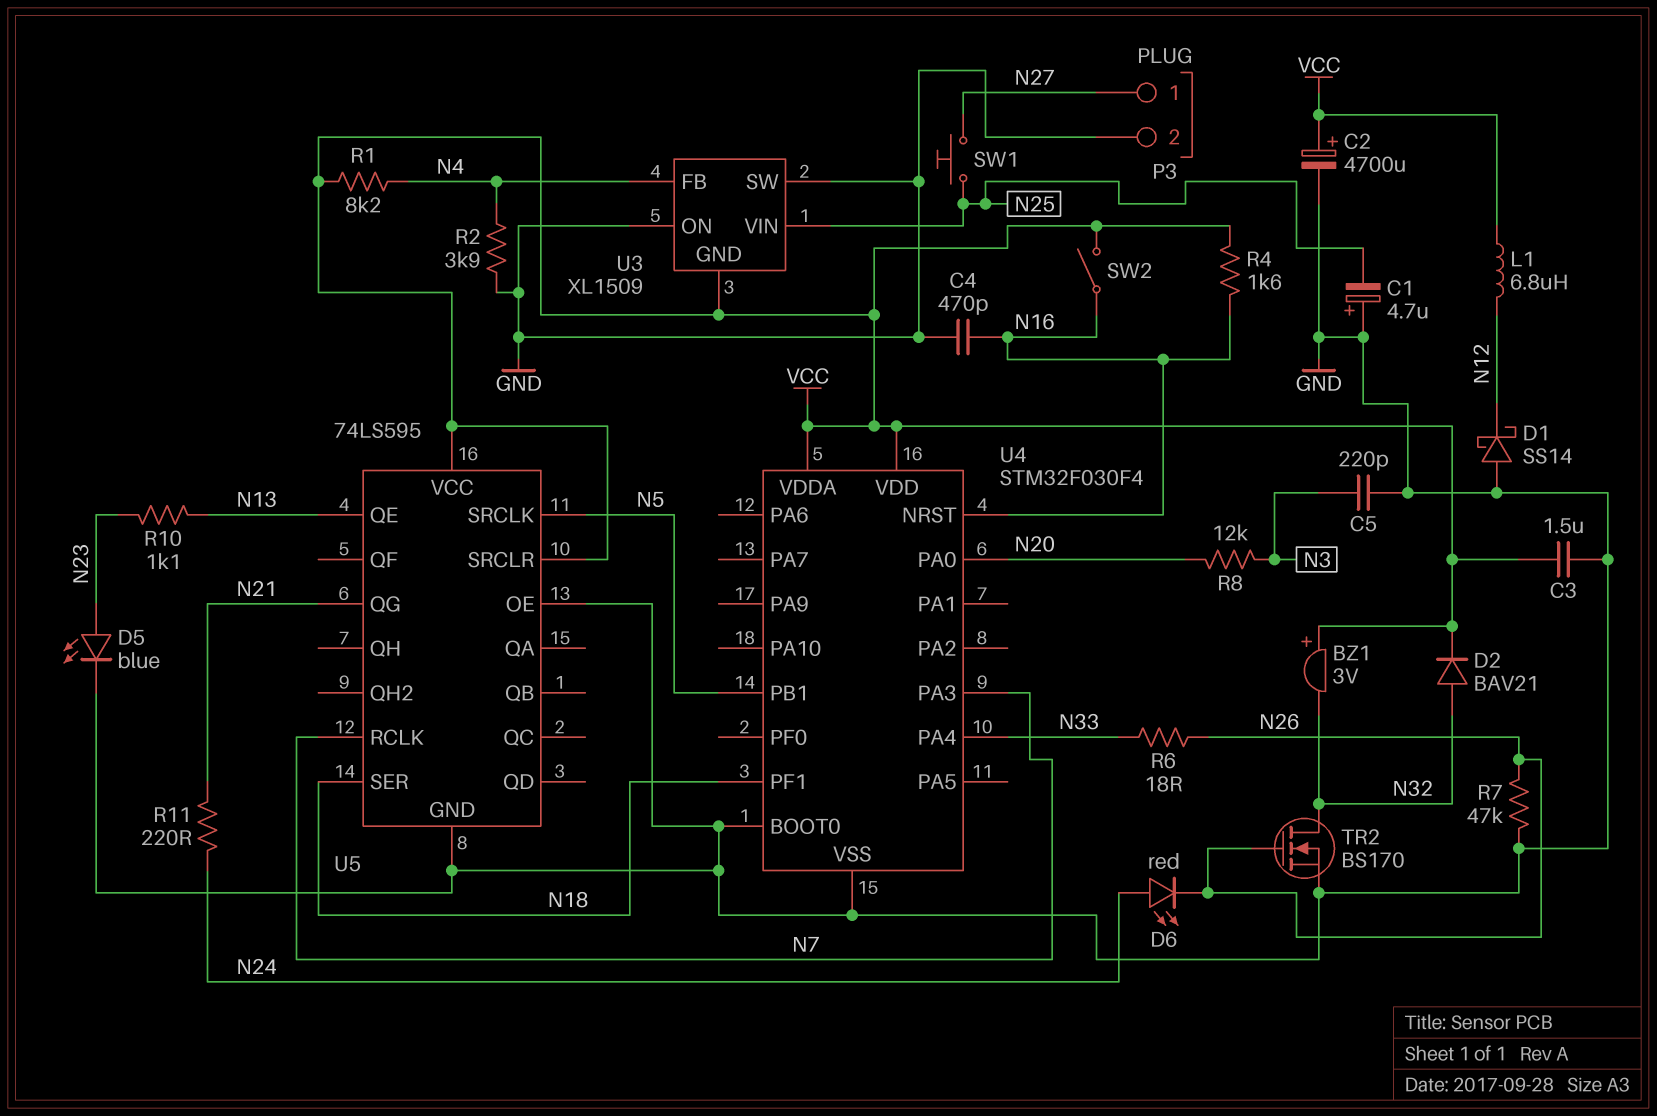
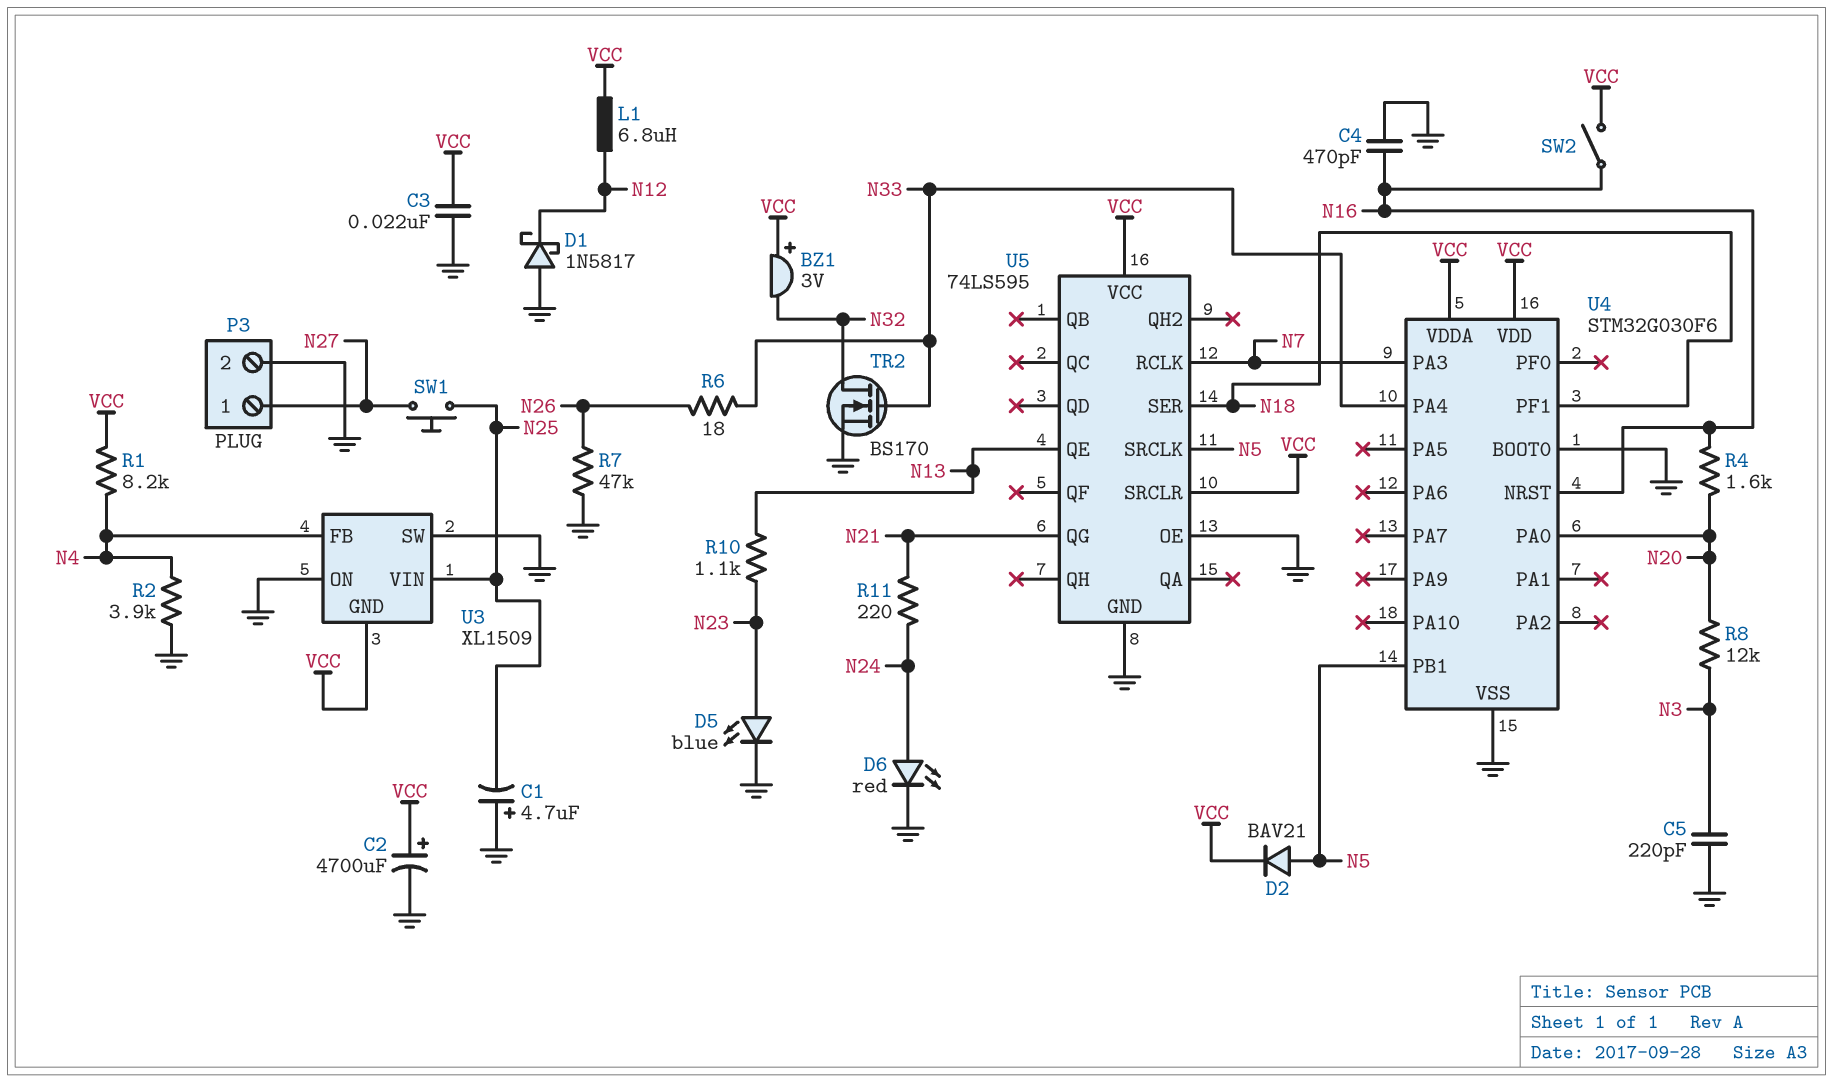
C3: 1.5uF (GND, VCC) -> 22nF (GND, VCC)
D1: schottky SS14 (A GND, K N12) -> schottky 1N5817 (A GND, K N12)
D2: diode BAV21 (A N32, K VCC) -> diode BAV21 (A N5, K VCC)
D6: LED red (A N24, K N26) -> LED red (A N24, K GND)
R4: 1.6k (N16, VCC) -> 1.6k (N16, N20)
TR2: NMOS BS170 (G N26, D N32, S GND) -> NMOS BS170 (G N33, D N32, S GND)
U4: STM32F030F4 -> STM32G030F6

